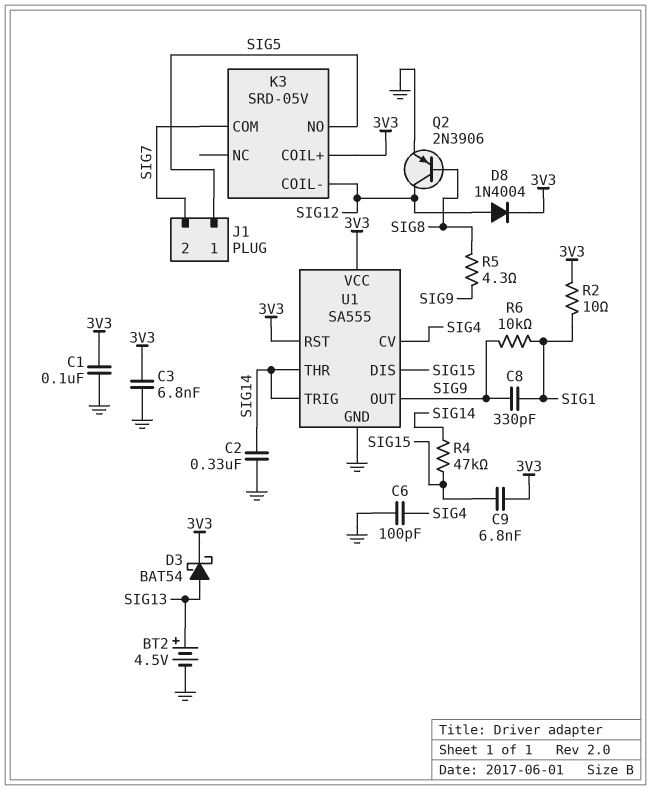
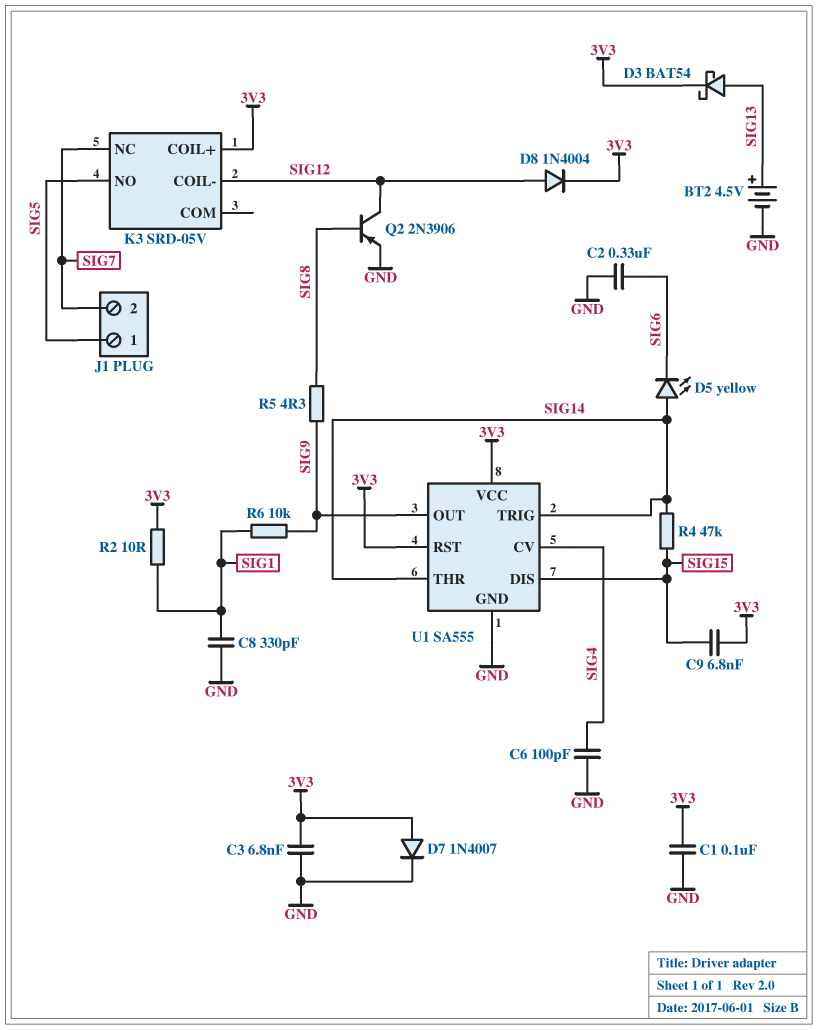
C2: 330nF (GND, SIG14) -> 330nF (GND, SIG6)
C8: 330pF (SIG1, SIG9) -> 330pF (GND, SIG1)
D5: none -> LED yellow (A SIG14, K SIG6)
D7: none -> diode 1N4007 (A 3V3, K GND)
K3 pin COM: SIG7 -> none
K3 pin NC: none -> SIG7

